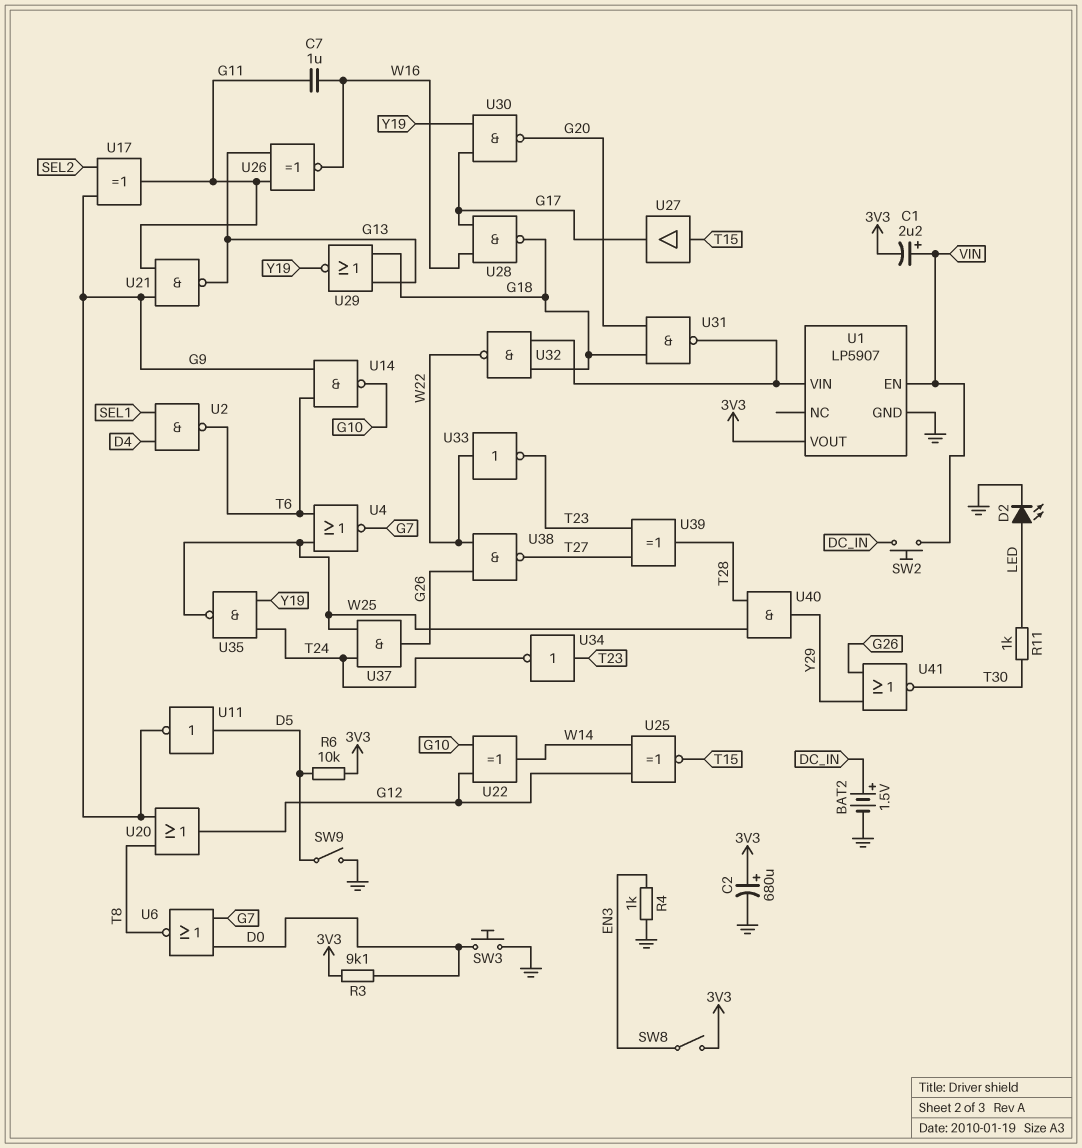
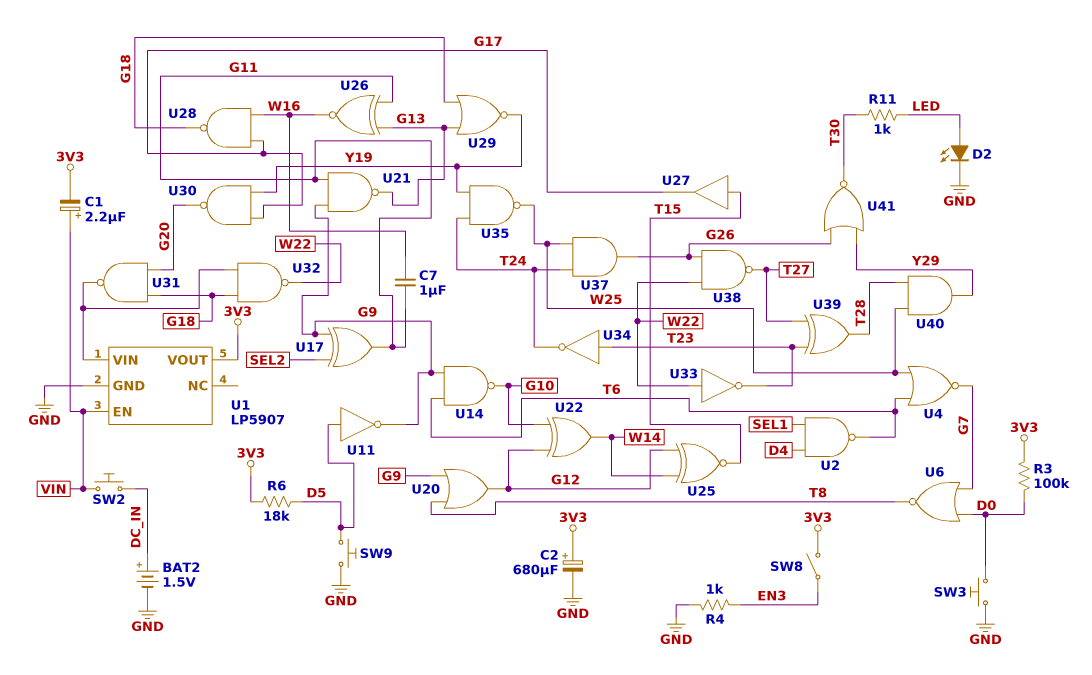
R3: 9.1k (3V3, D0) -> 100k (3V3, D0)
R6: 10k (3V3, D5) -> 18k (3V3, D5)
SW9: switch (D5, GND) -> button (D5, GND)

